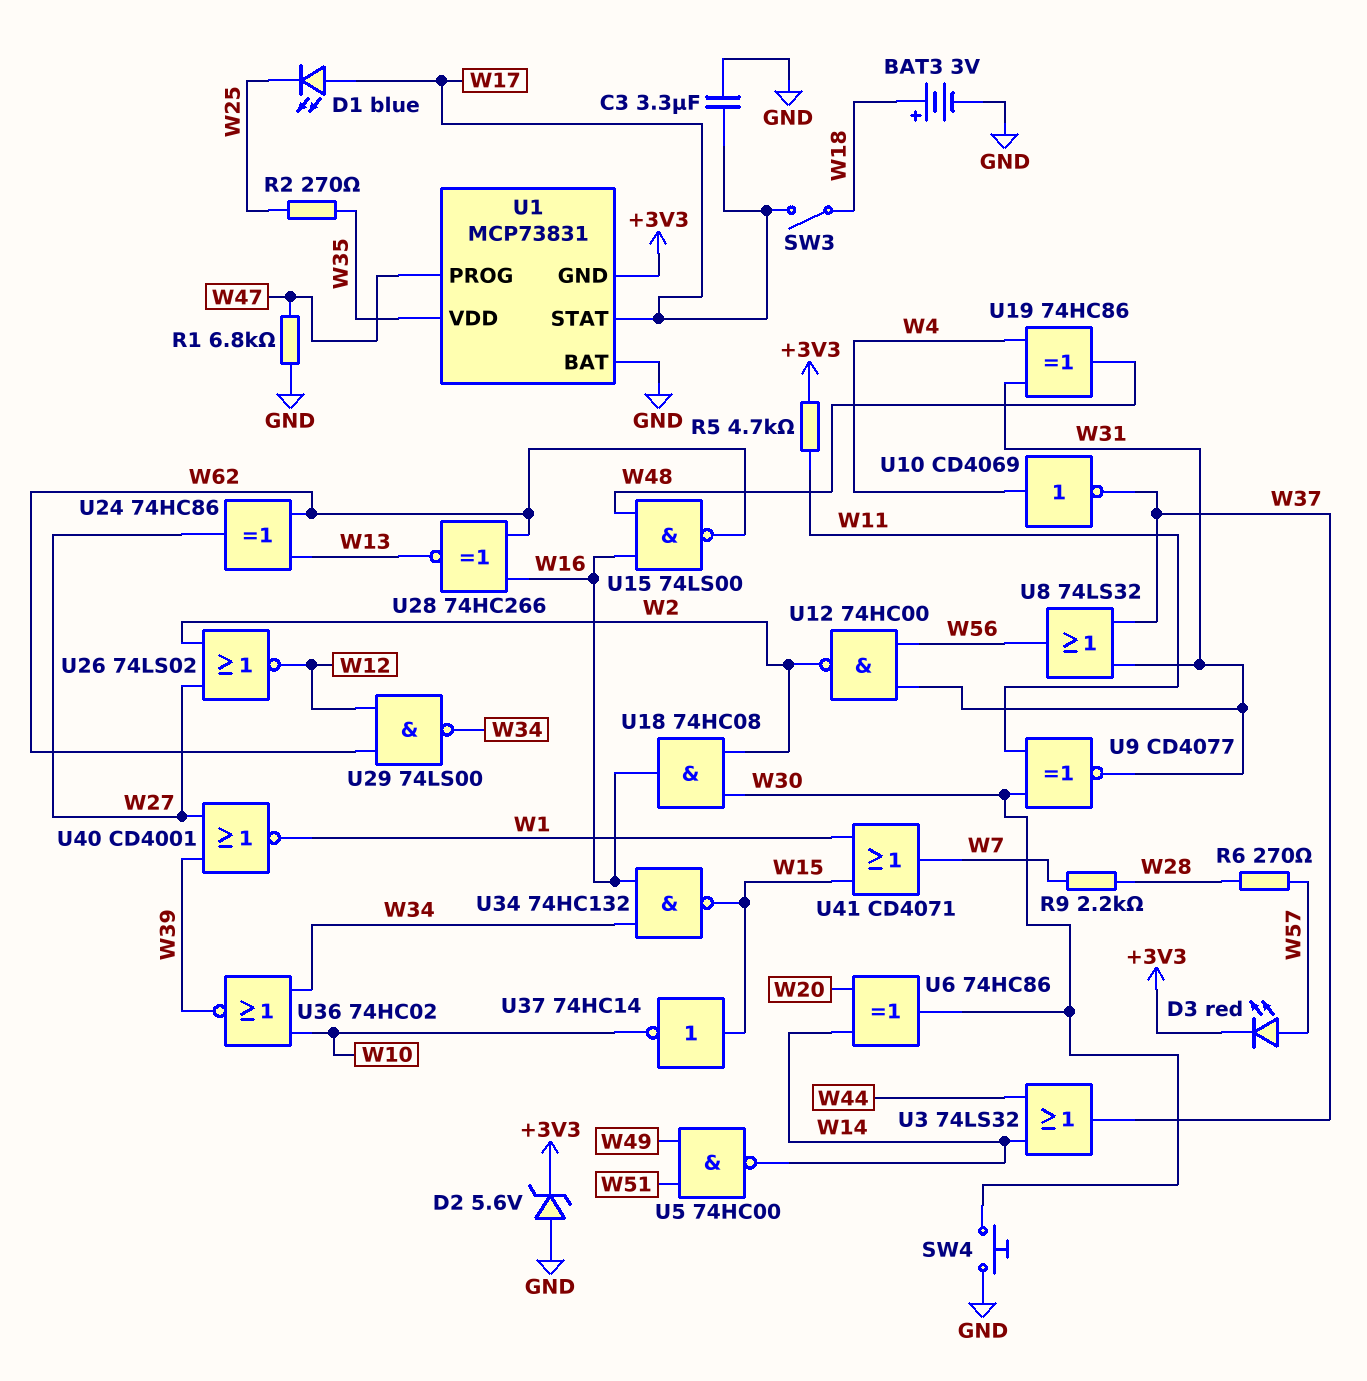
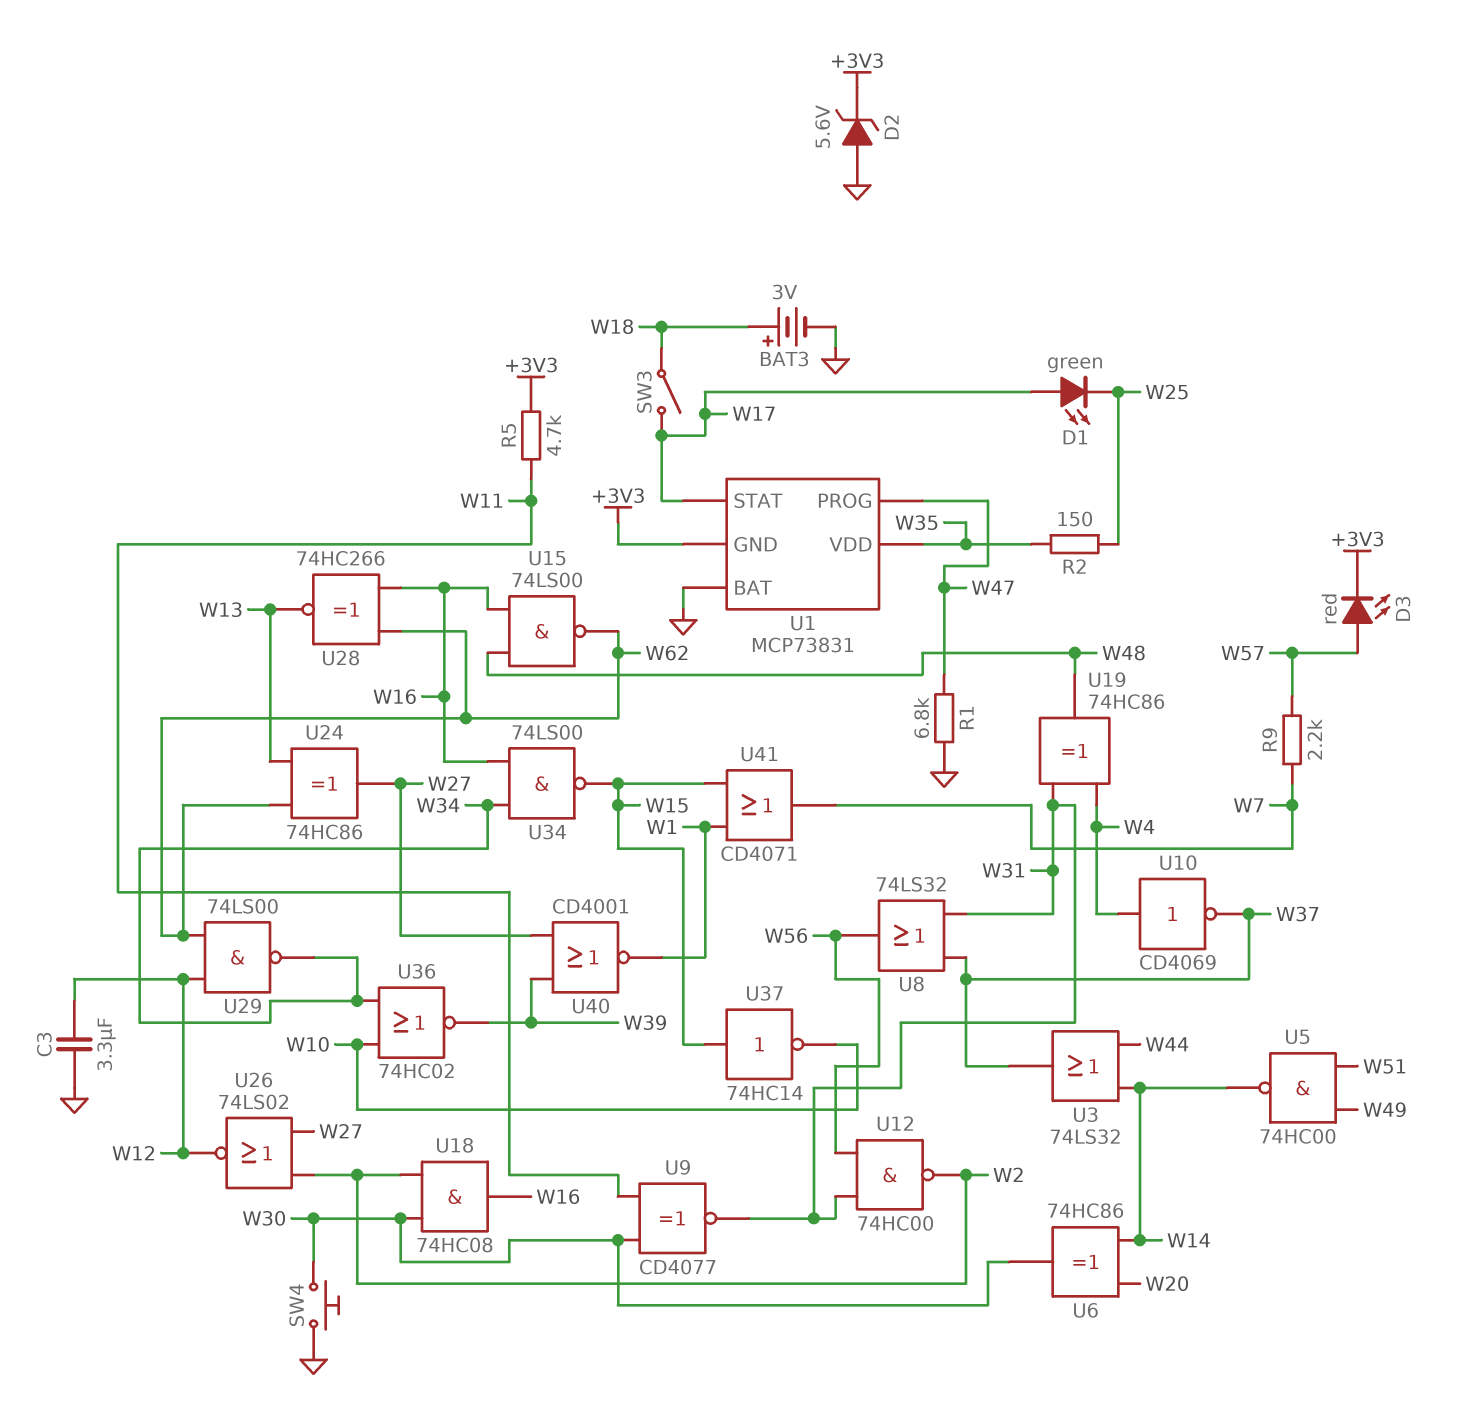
C3: 3.3uF (GND, W17) -> 3.3uF (GND, W12)
D1: LED blue (A W17, K W25) -> LED green (A W17, K W25)
R2: 270 (W25, W35) -> 150 (W25, W35)
R6: 270 (W28, W57) -> none
R9: 2.2k (W7, W28) -> 2.2k (W7, W57)
U34: NAND 74HC132 (in W16, in W34, out W15) -> NAND 74LS00 (in W16, in W34, out W15)

